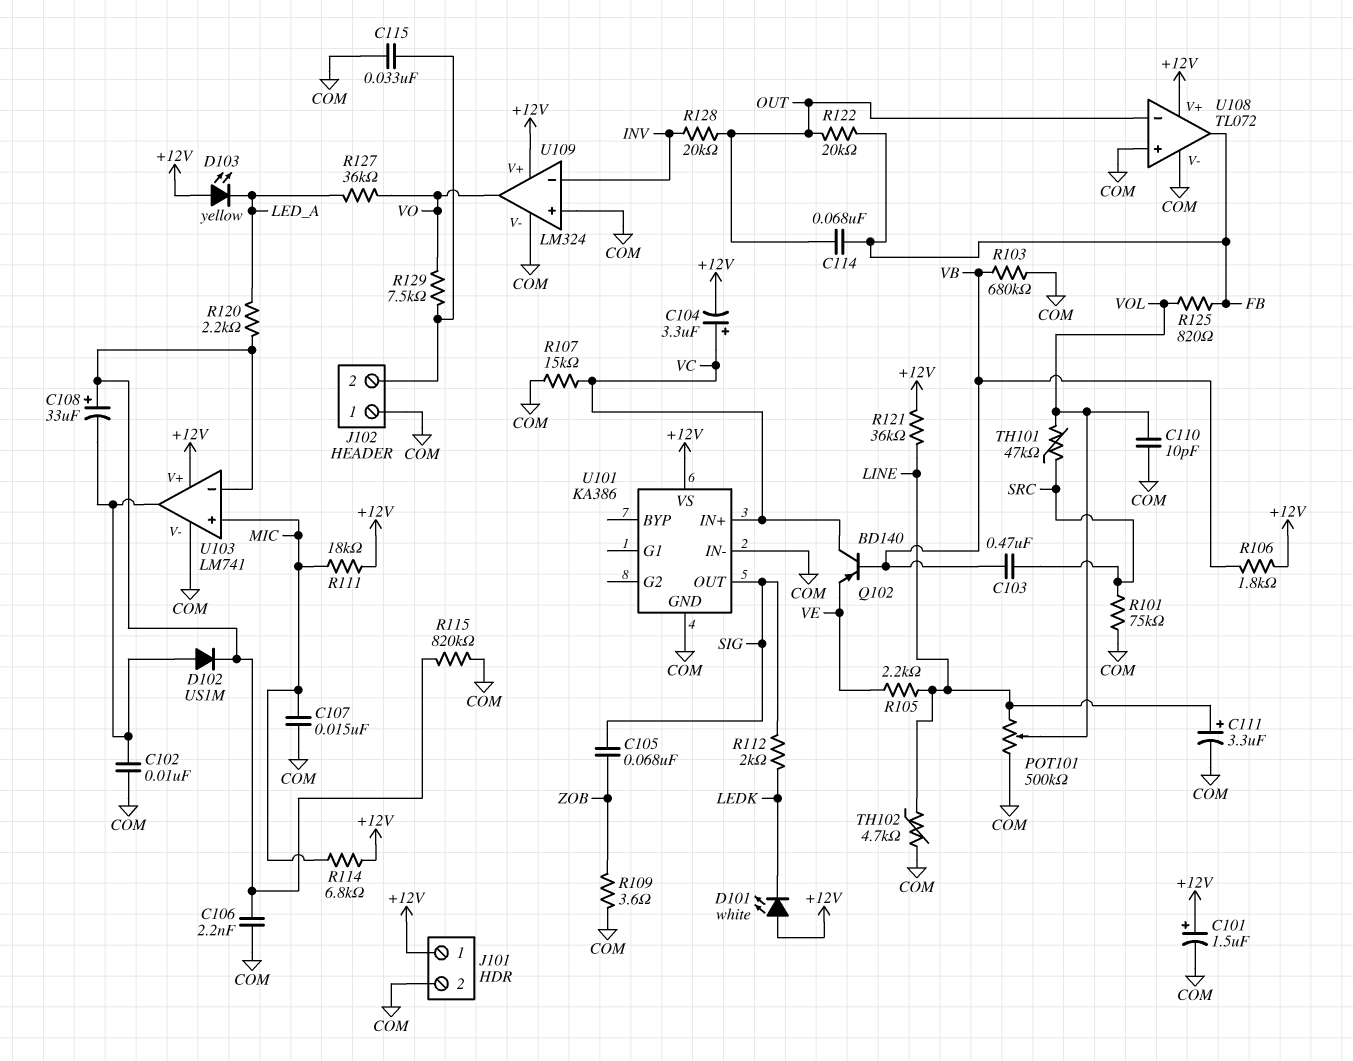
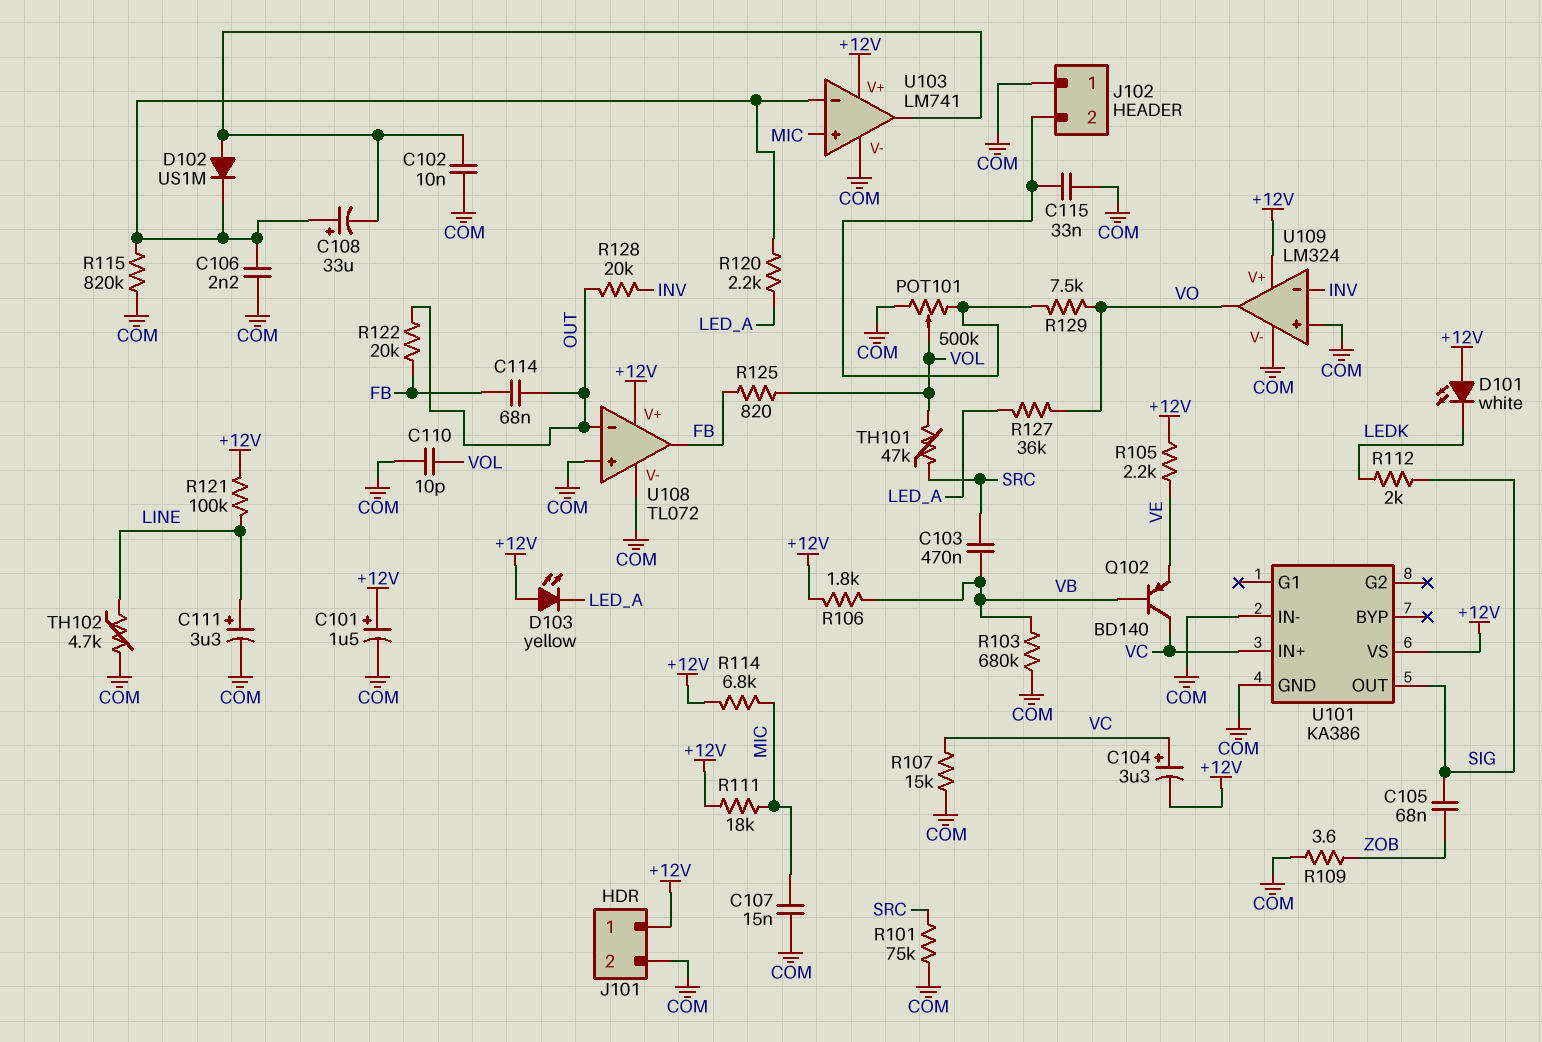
POT101: 500k (COM, LINE, wiper VOL) -> 500k (COM, J102/2, wiper VOL)
R105: 2.2k (LINE, VE) -> 2.2k (+12V, VE)
R121: 36k (+12V, LINE) -> 100k (+12V, LINE)

